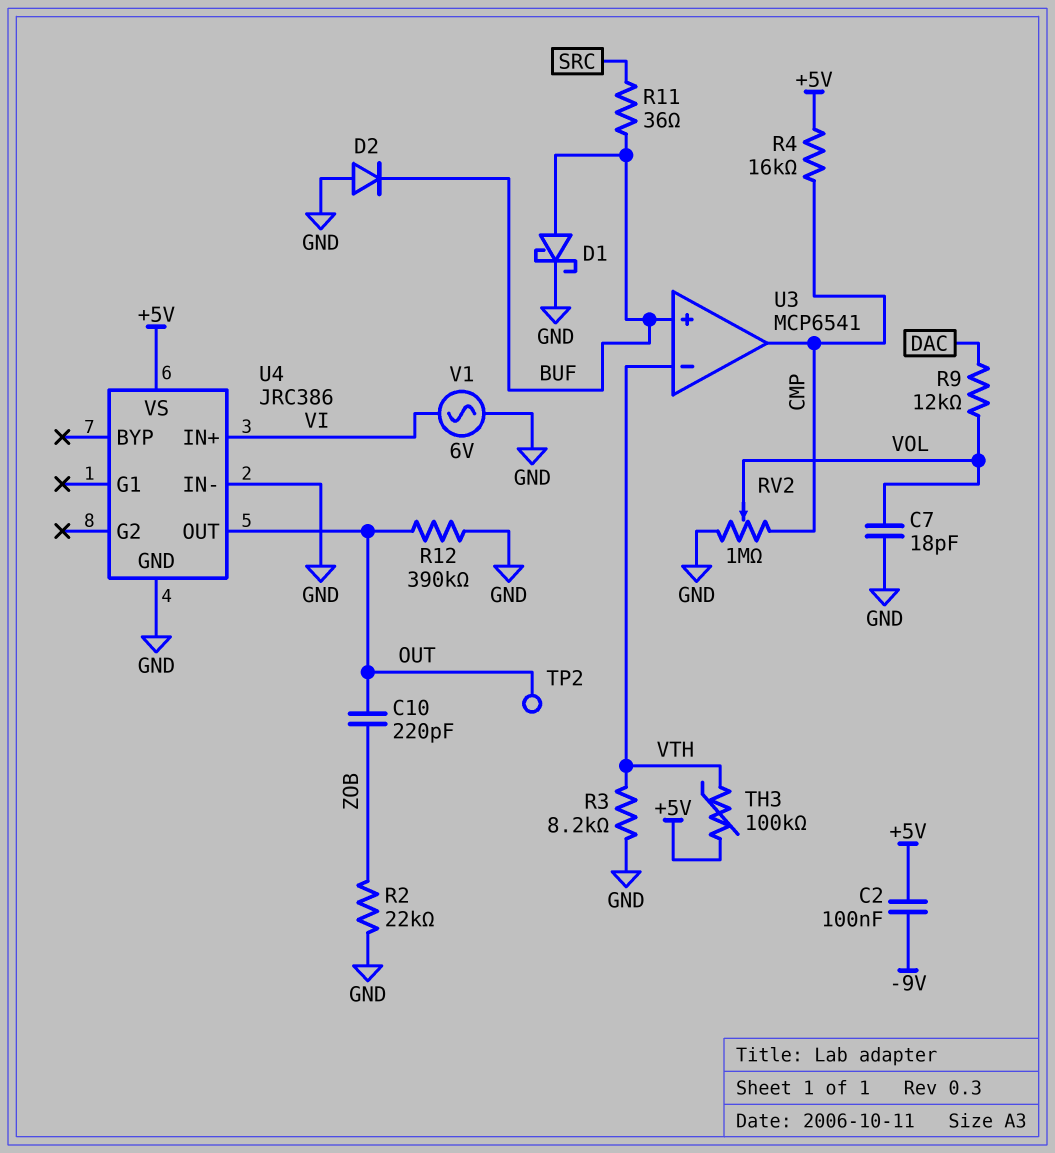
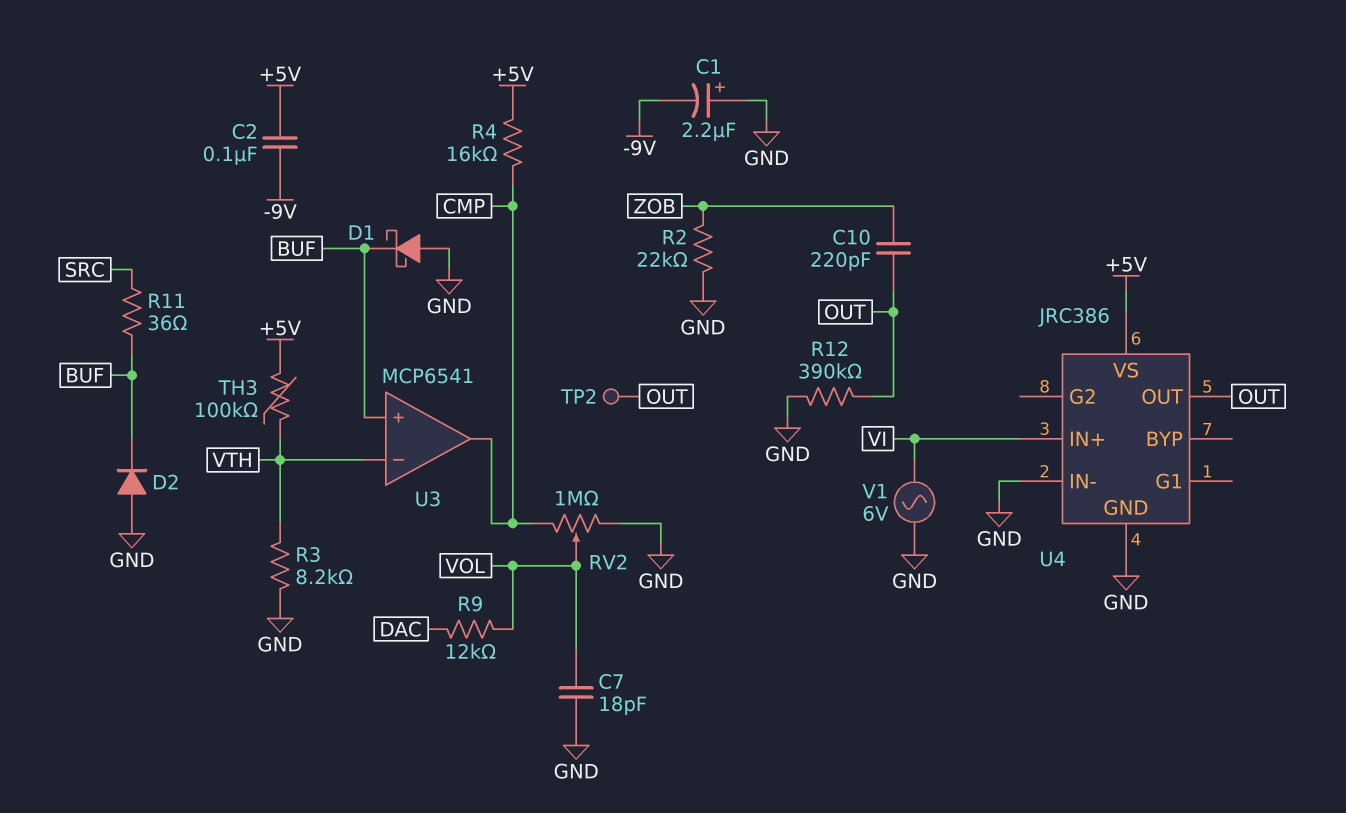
C1: none -> 2.2uF (plus GND, minus -9V)
D1: schottky (A BUF, K GND) -> schottky (A GND, K BUF)

